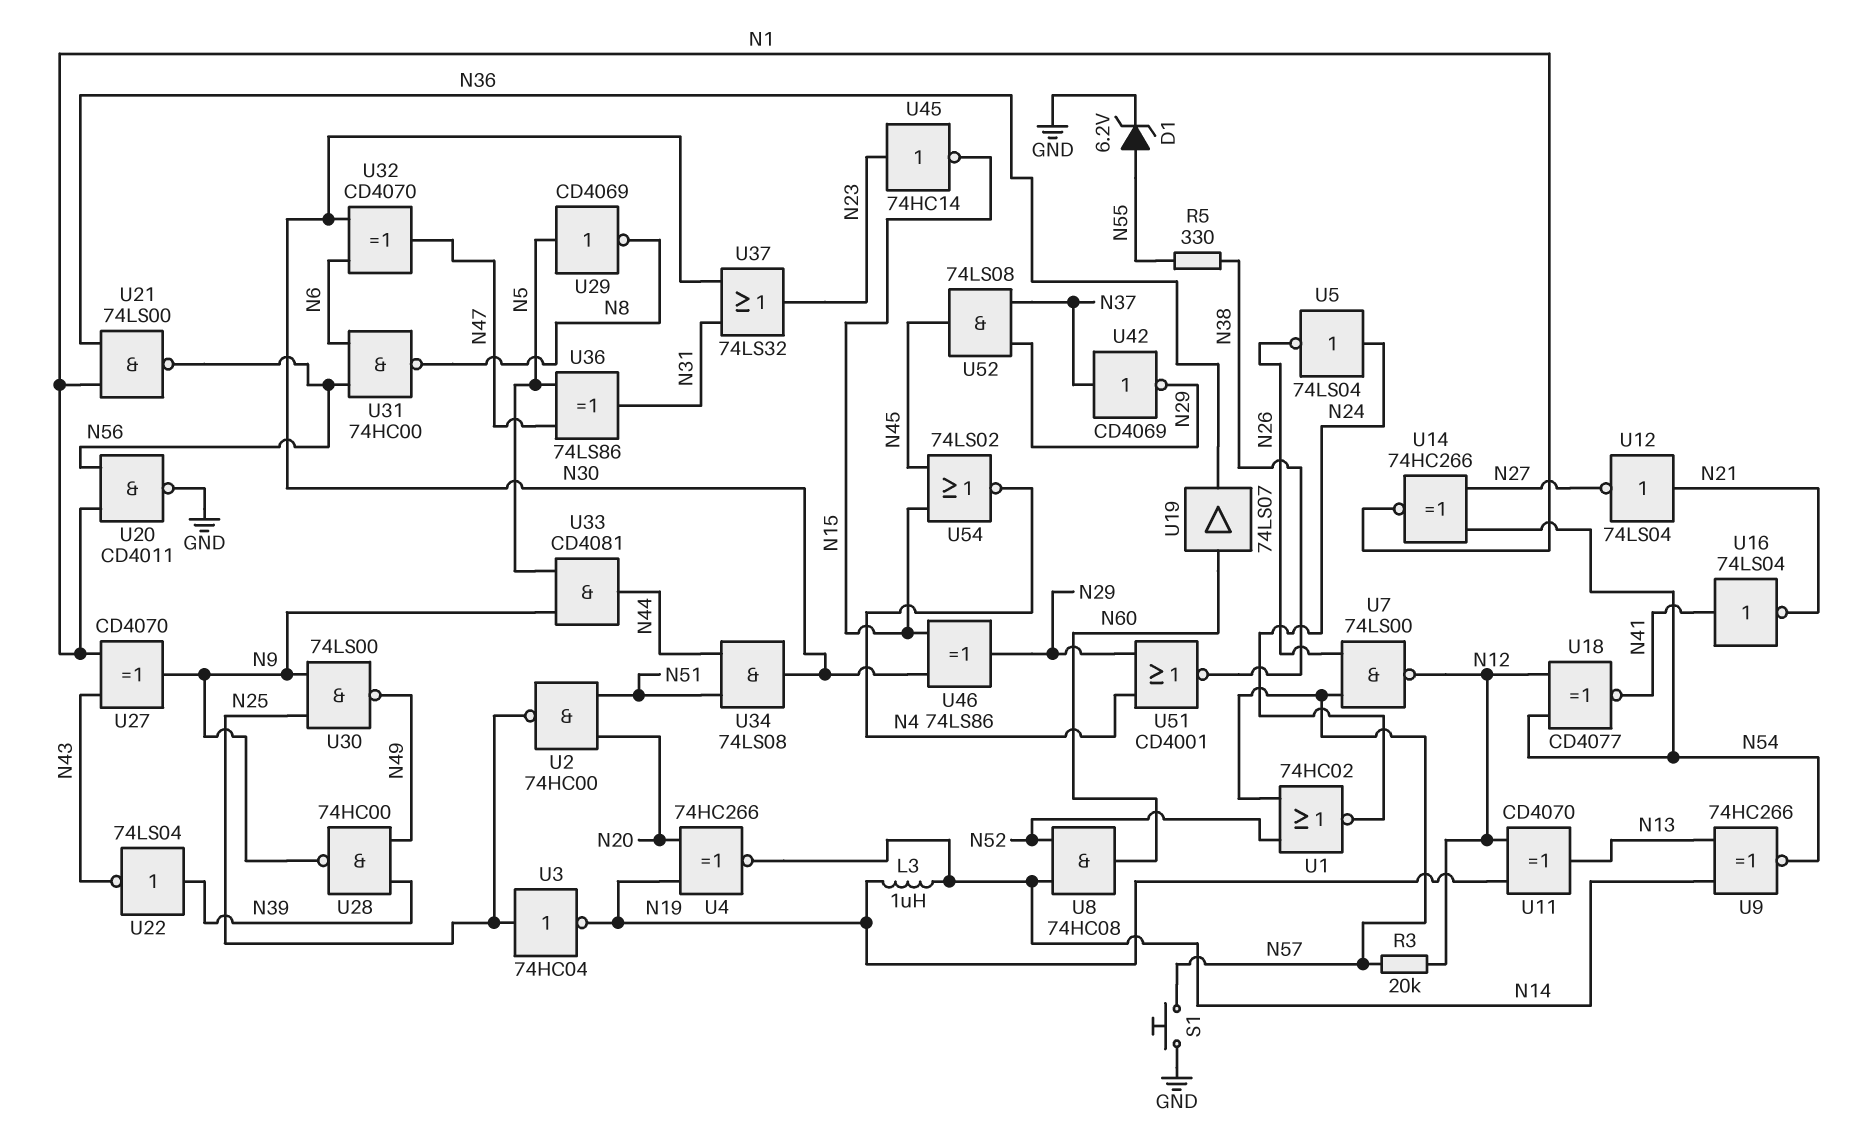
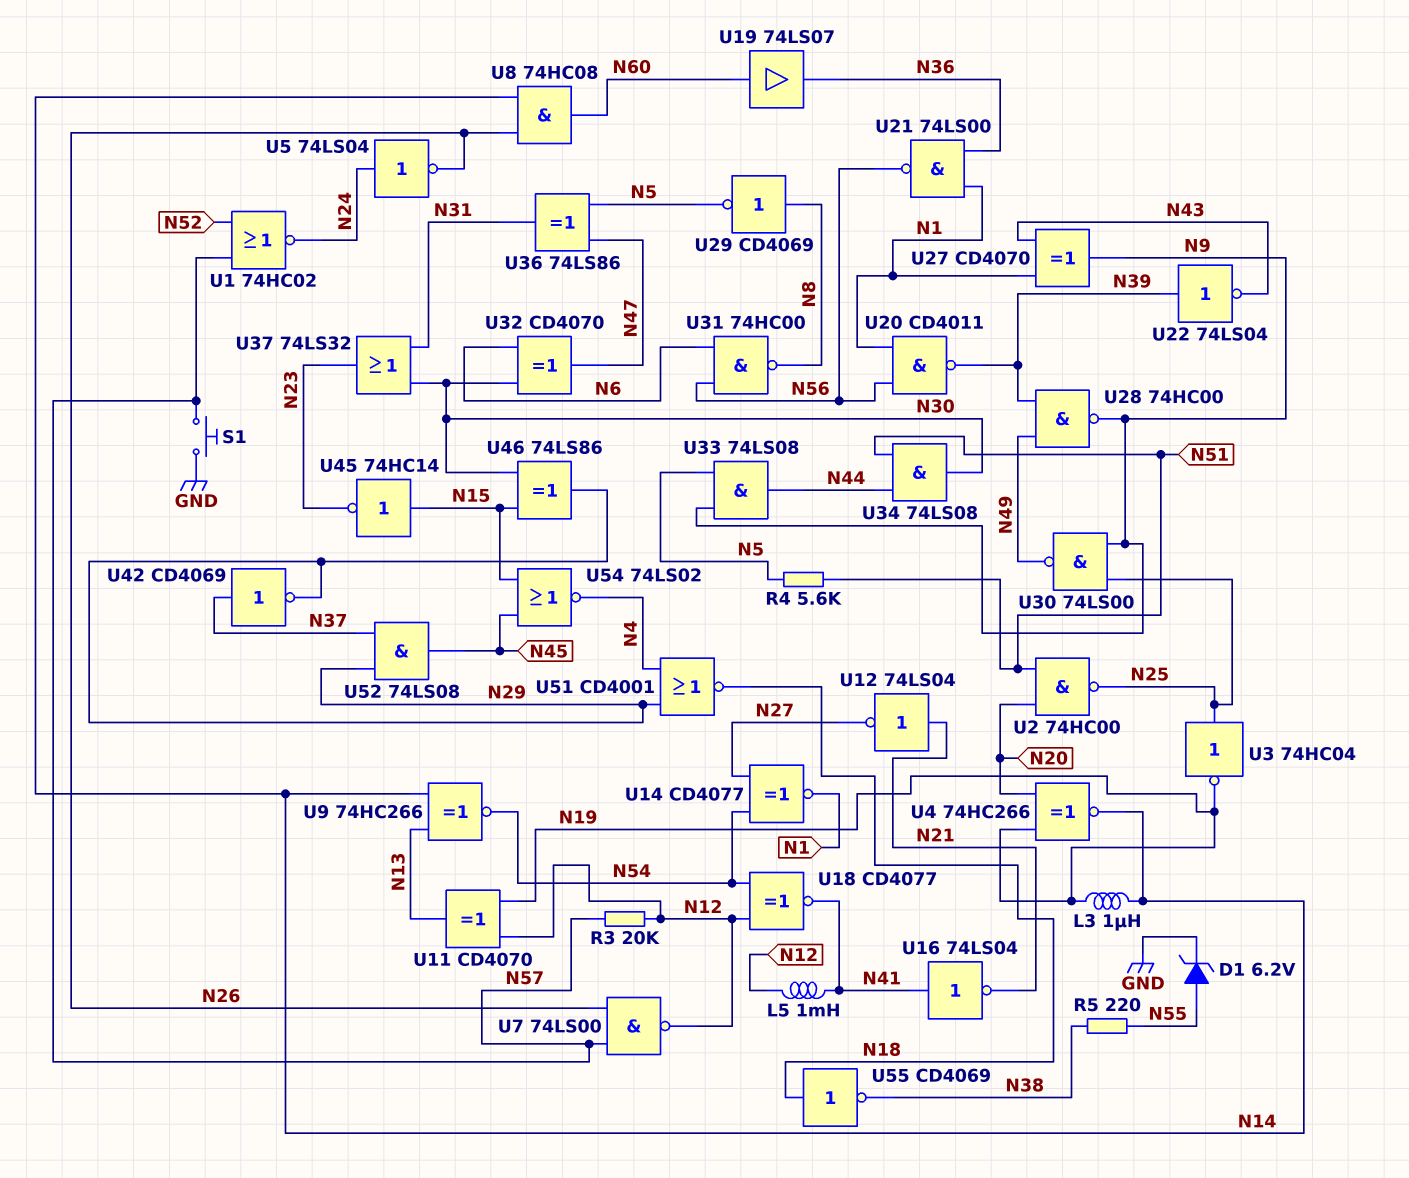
L5: none -> 1mH (N12, N41)
R4: none -> 5.6k (N5, N51)
R5: 330 (N38, N55) -> 220 (N38, N55)
U8: AND 74HC08 (in N14, in N52, out N60) -> AND 74HC08 (in N14, in N26, out N60)
U14: XNOR 74HC266 (in N27, in N54, out N1) -> XNOR CD4077 (in N27, in N54, out N1)
U20: NAND CD4011 (in N1, in N56, out GND) -> NAND CD4011 (in N1, in N56, out N39)
U29: NOT CD4069 (in N5, out N8) -> NOT CD4069 (in N8, out N5)
U33: AND CD4081 (in N5, in N9, out N44) -> AND 74LS08 (in N5, in N9, out N44)
U45: NOT 74HC14 (in N23, out N15) -> NOT 74HC14 (in N15, out N23)
U51: NOR CD4001 (in N4, in N29, out N38) -> NOR CD4001 (in N4, in N29, out N18)
U55: none -> NOT CD4069 (in N18, out N38)

